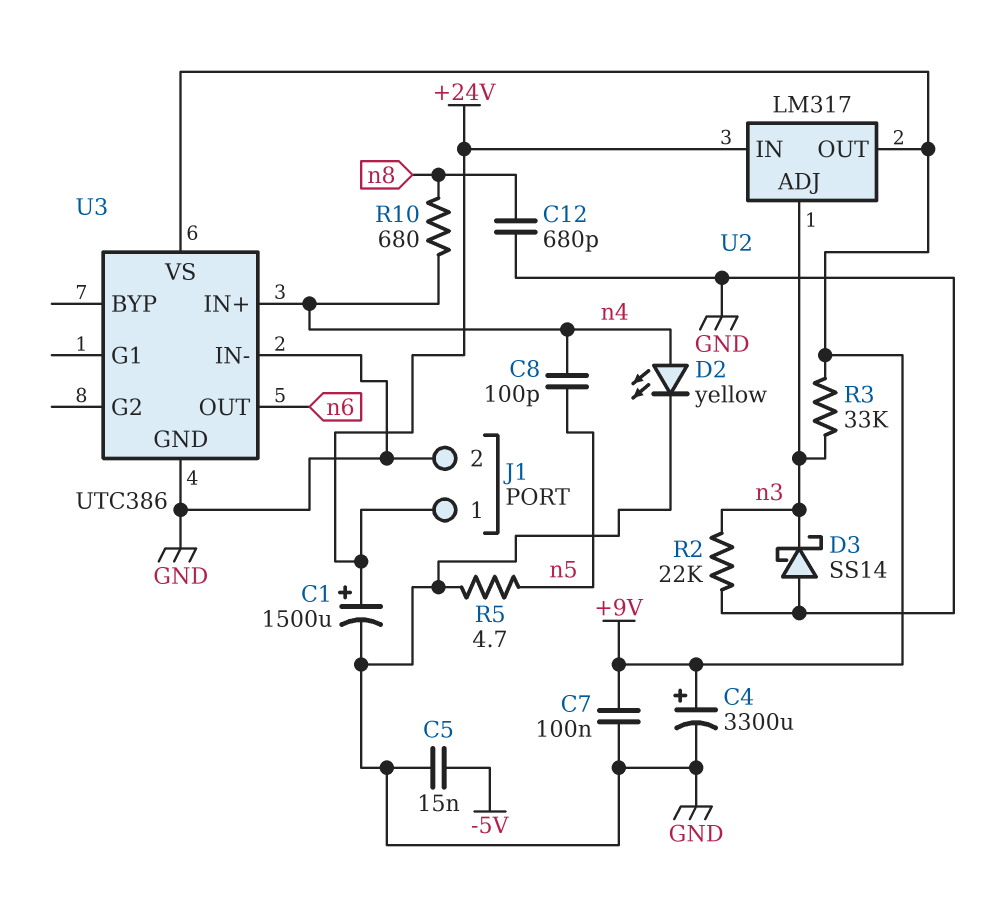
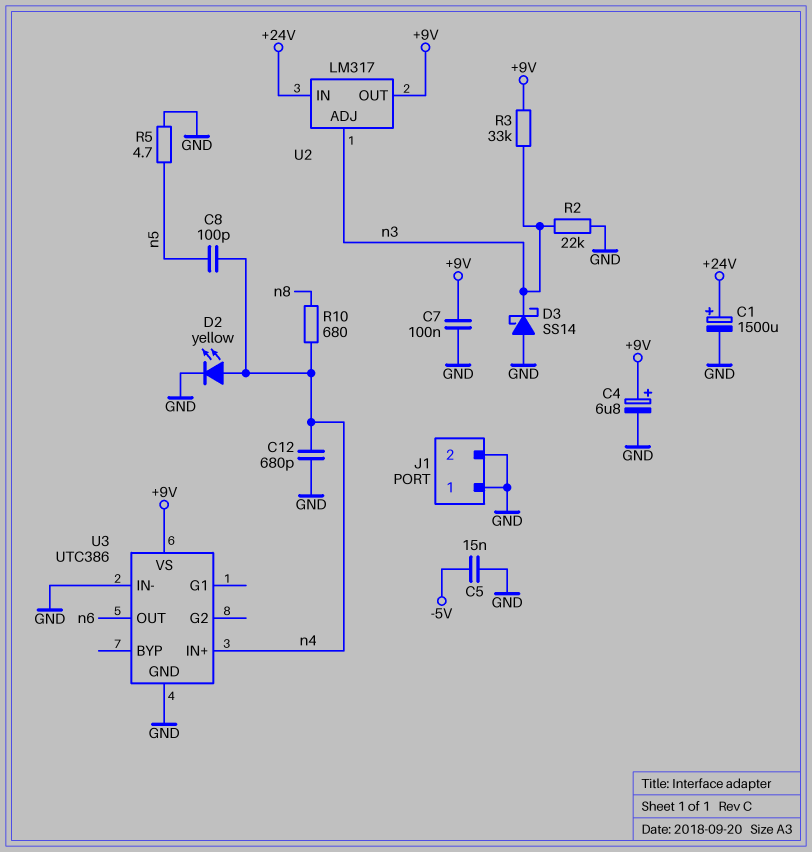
C4: 3300uF (plus +9V, minus GND) -> 6.8uF (plus +9V, minus GND)
C12: 680pF (GND, n8) -> 680pF (GND, n4)
J1 pin 1: +24V -> GND

